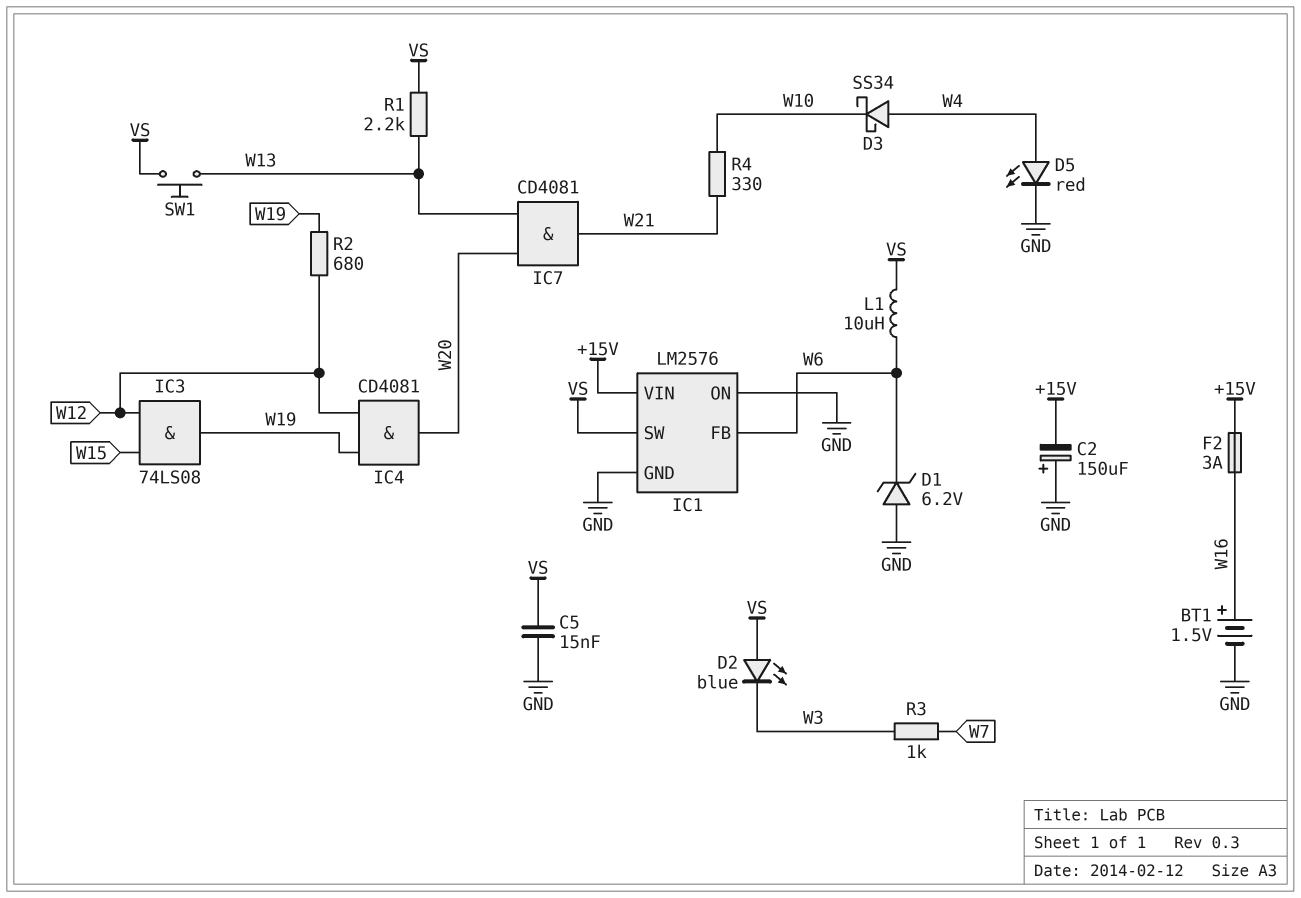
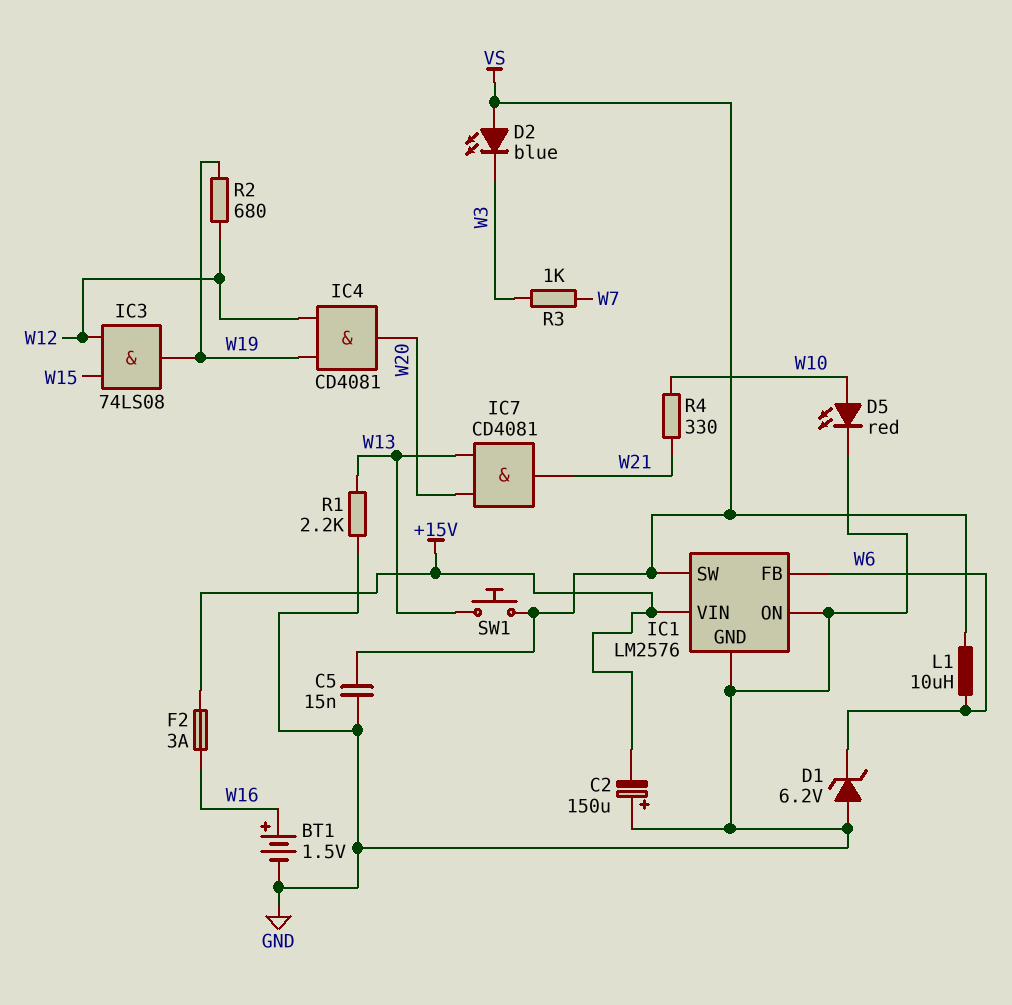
D3: schottky SS34 (A W4, K W10) -> none
D5: LED red (A W4, K GND) -> LED red (A W10, K GND)
R1: 2.2k (VS, W13) -> 2.2k (GND, W13)

